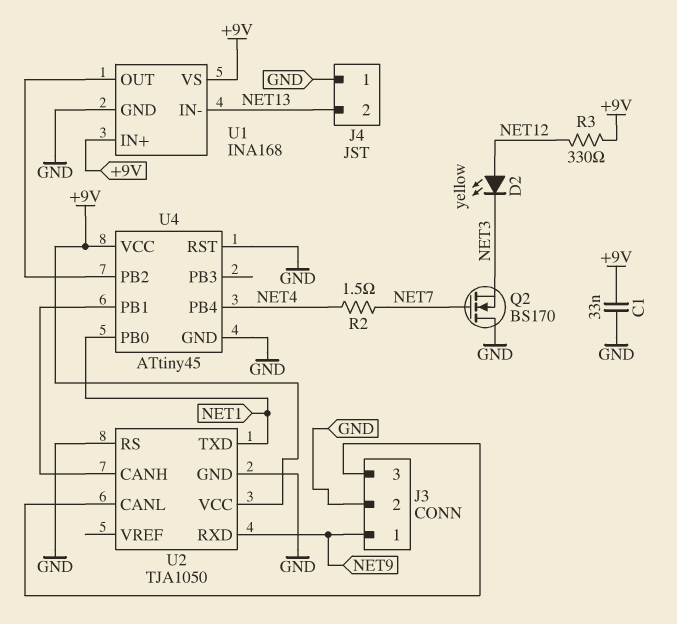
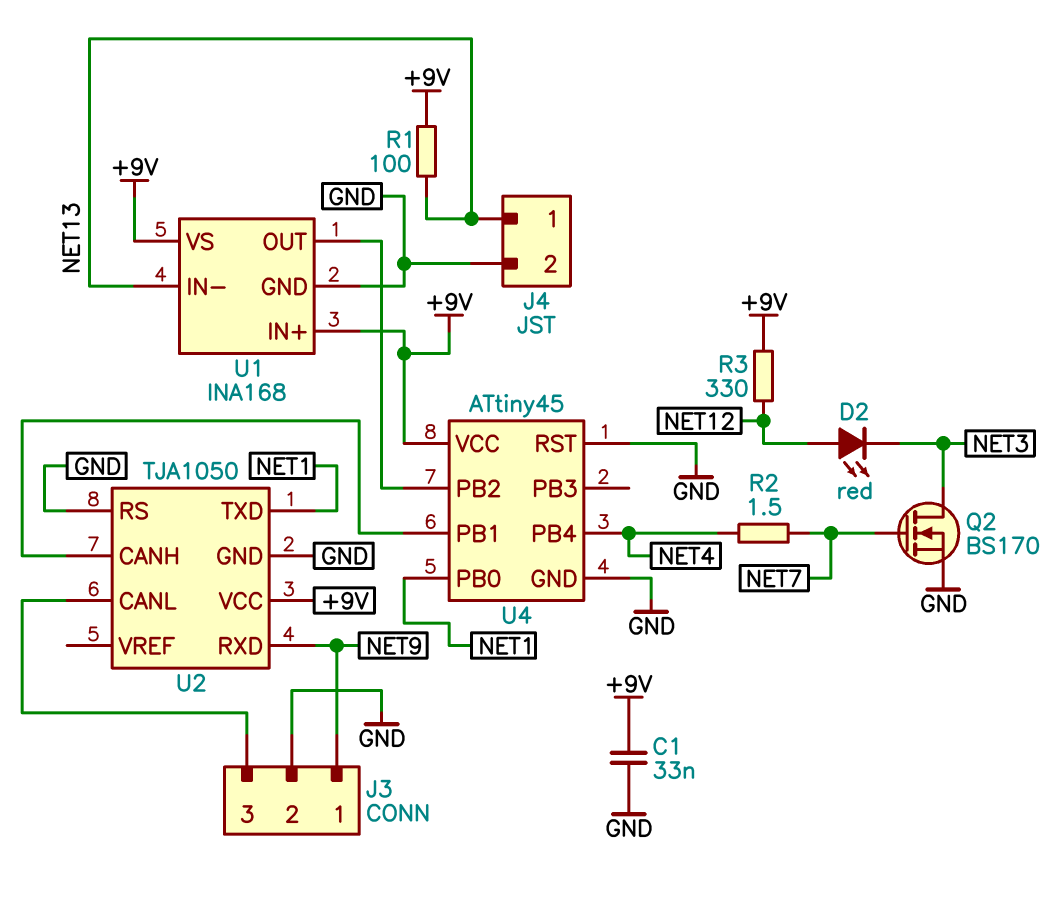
D2: LED yellow (A NET12, K NET3) -> LED red (A NET12, K NET3)
J4 pin 1: GND -> NET13
J4 pin 2: NET13 -> GND
Q2: NMOS BS170 (G NET7, D GND, S NET3) -> NMOS BS170 (G NET7, D NET3, S GND)
R1: none -> 100 (+9V, NET13)

